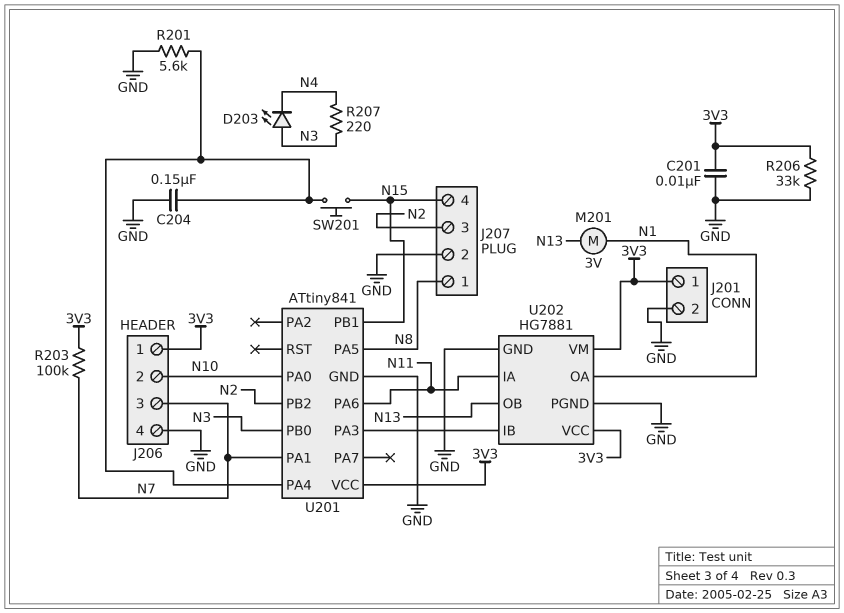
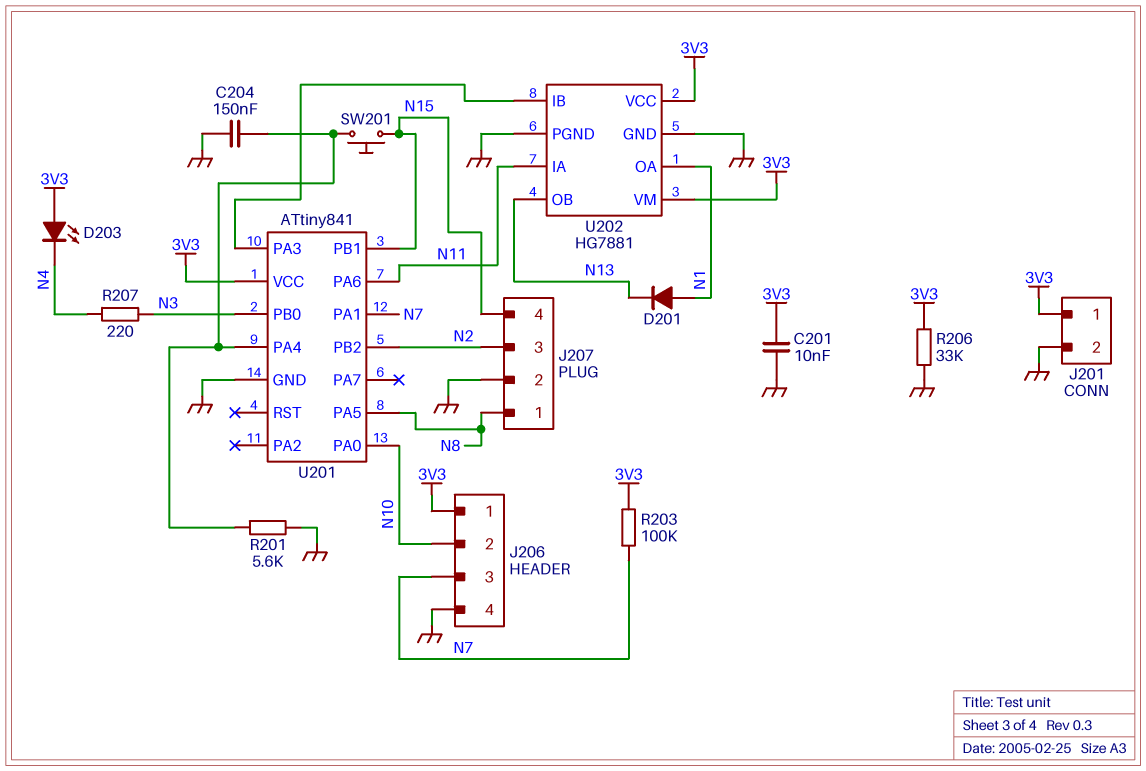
D201: none -> diode (A N1, K N13)
D203: LED (A N3, K N4) -> LED (A 3V3, K N4)
M201: motor 3V (N1, N13) -> none

